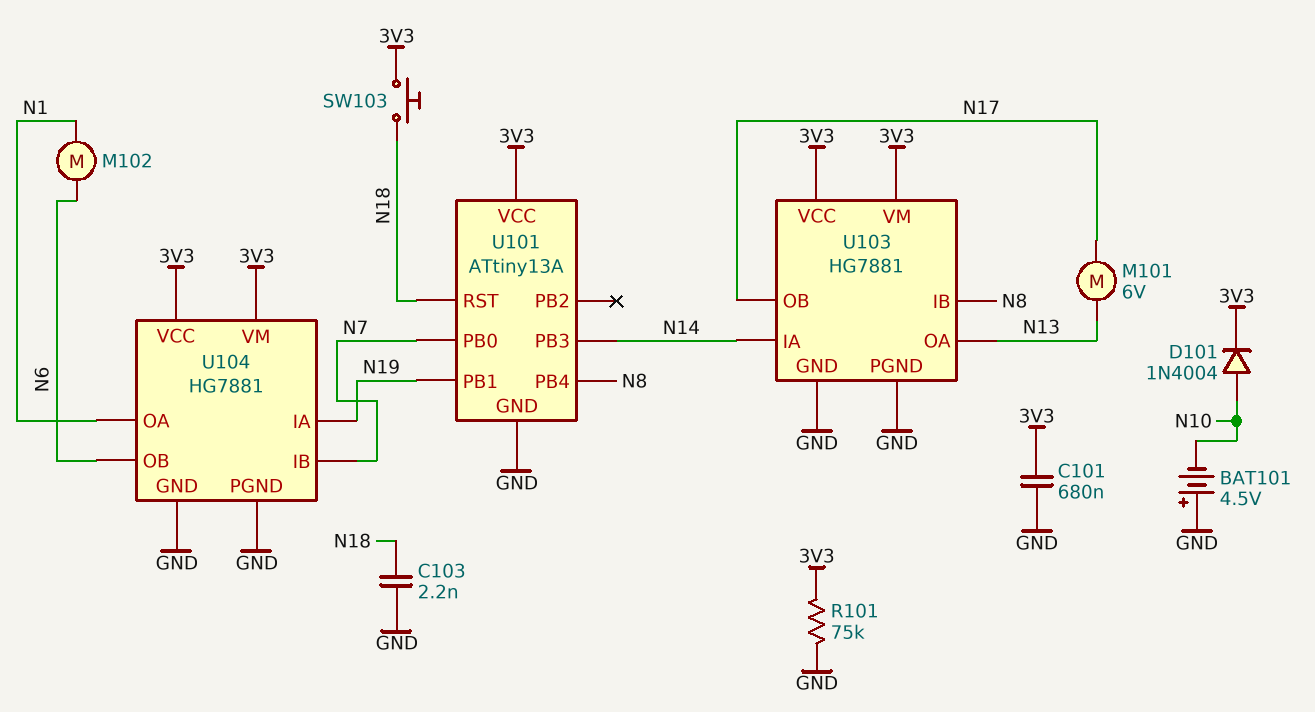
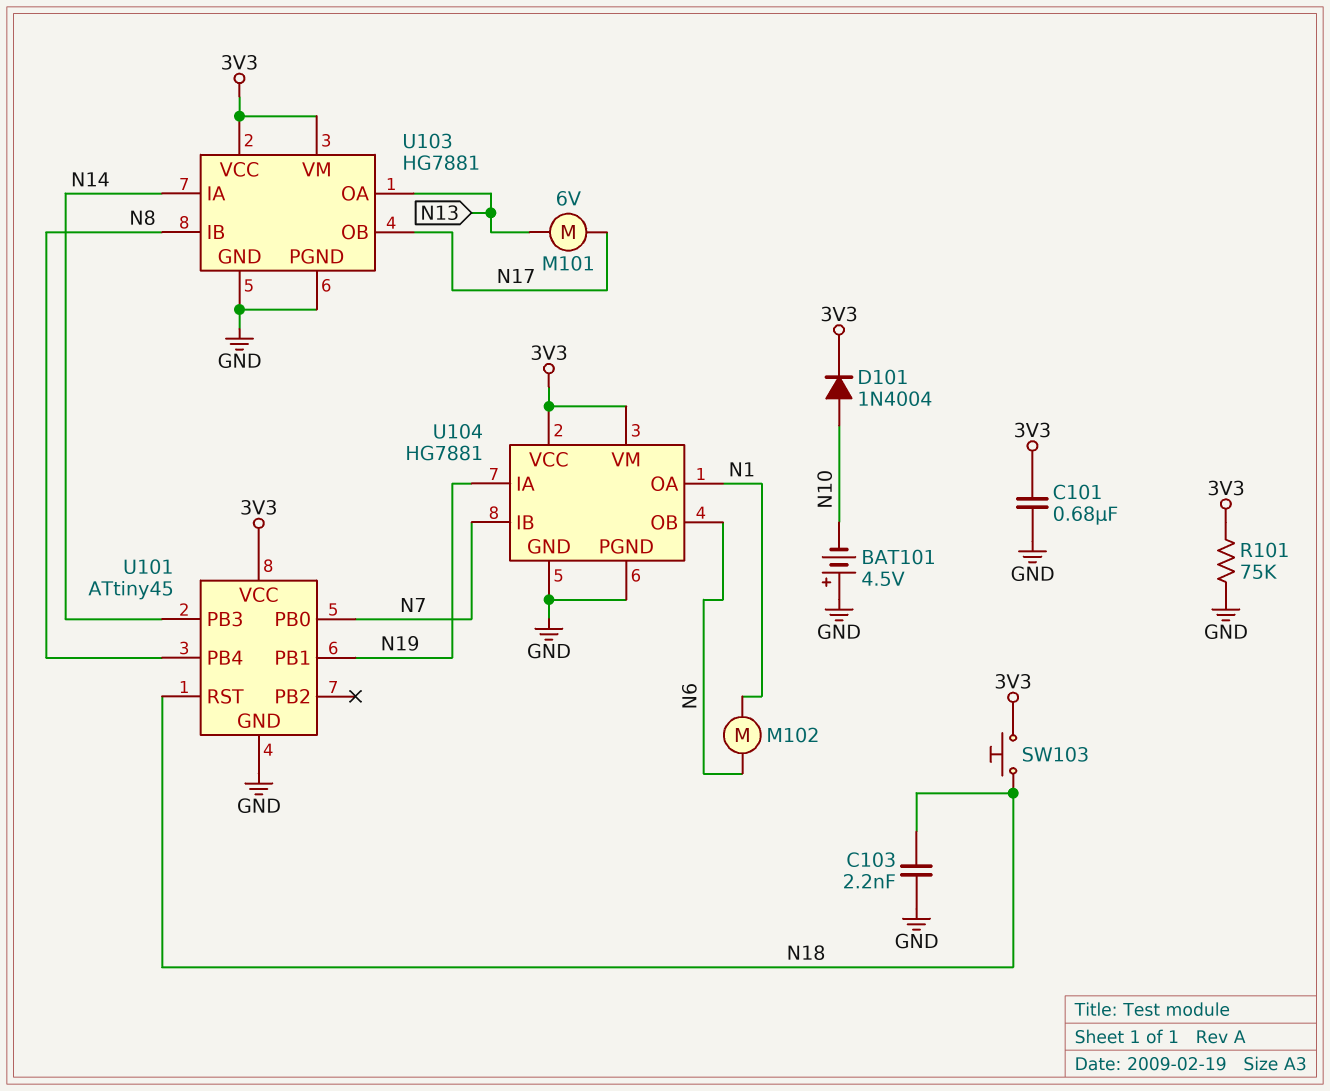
U101: ATtiny13A -> ATtiny45

